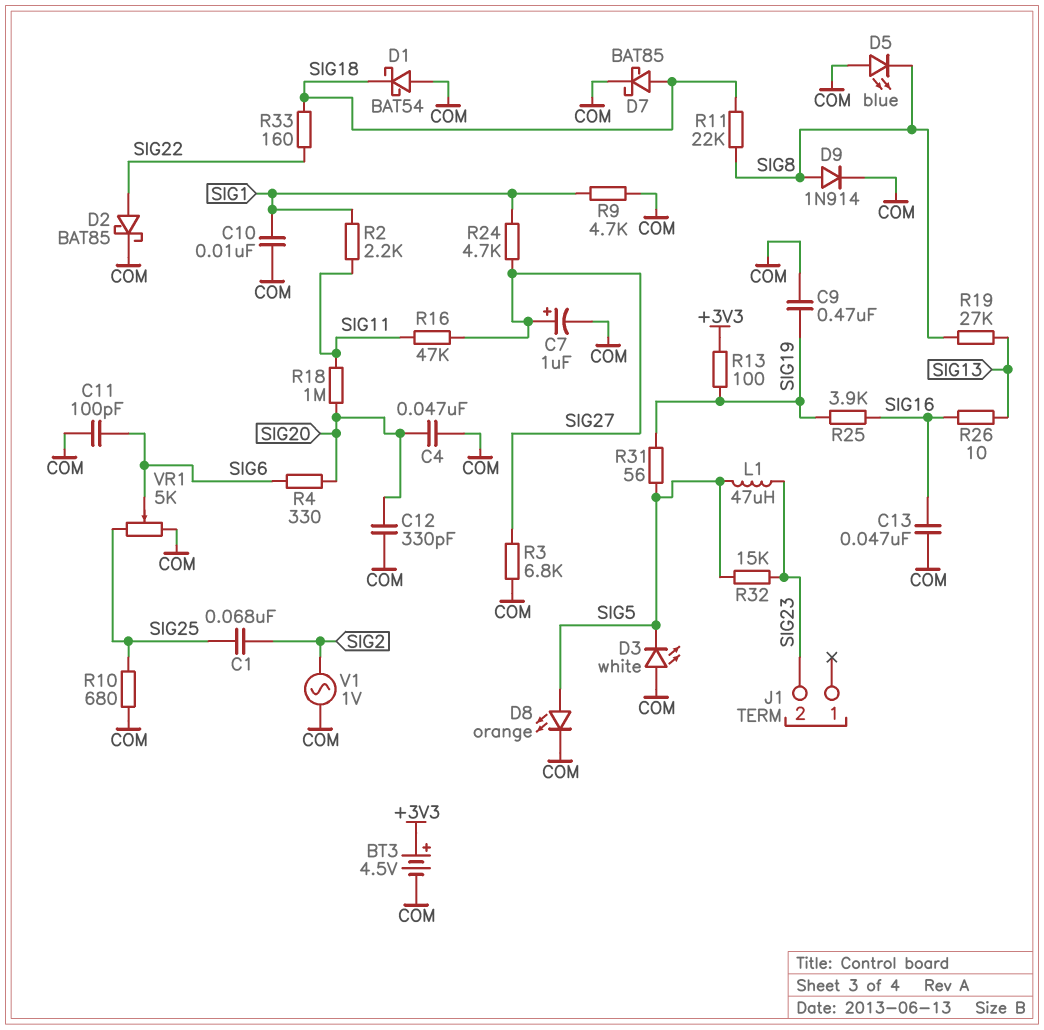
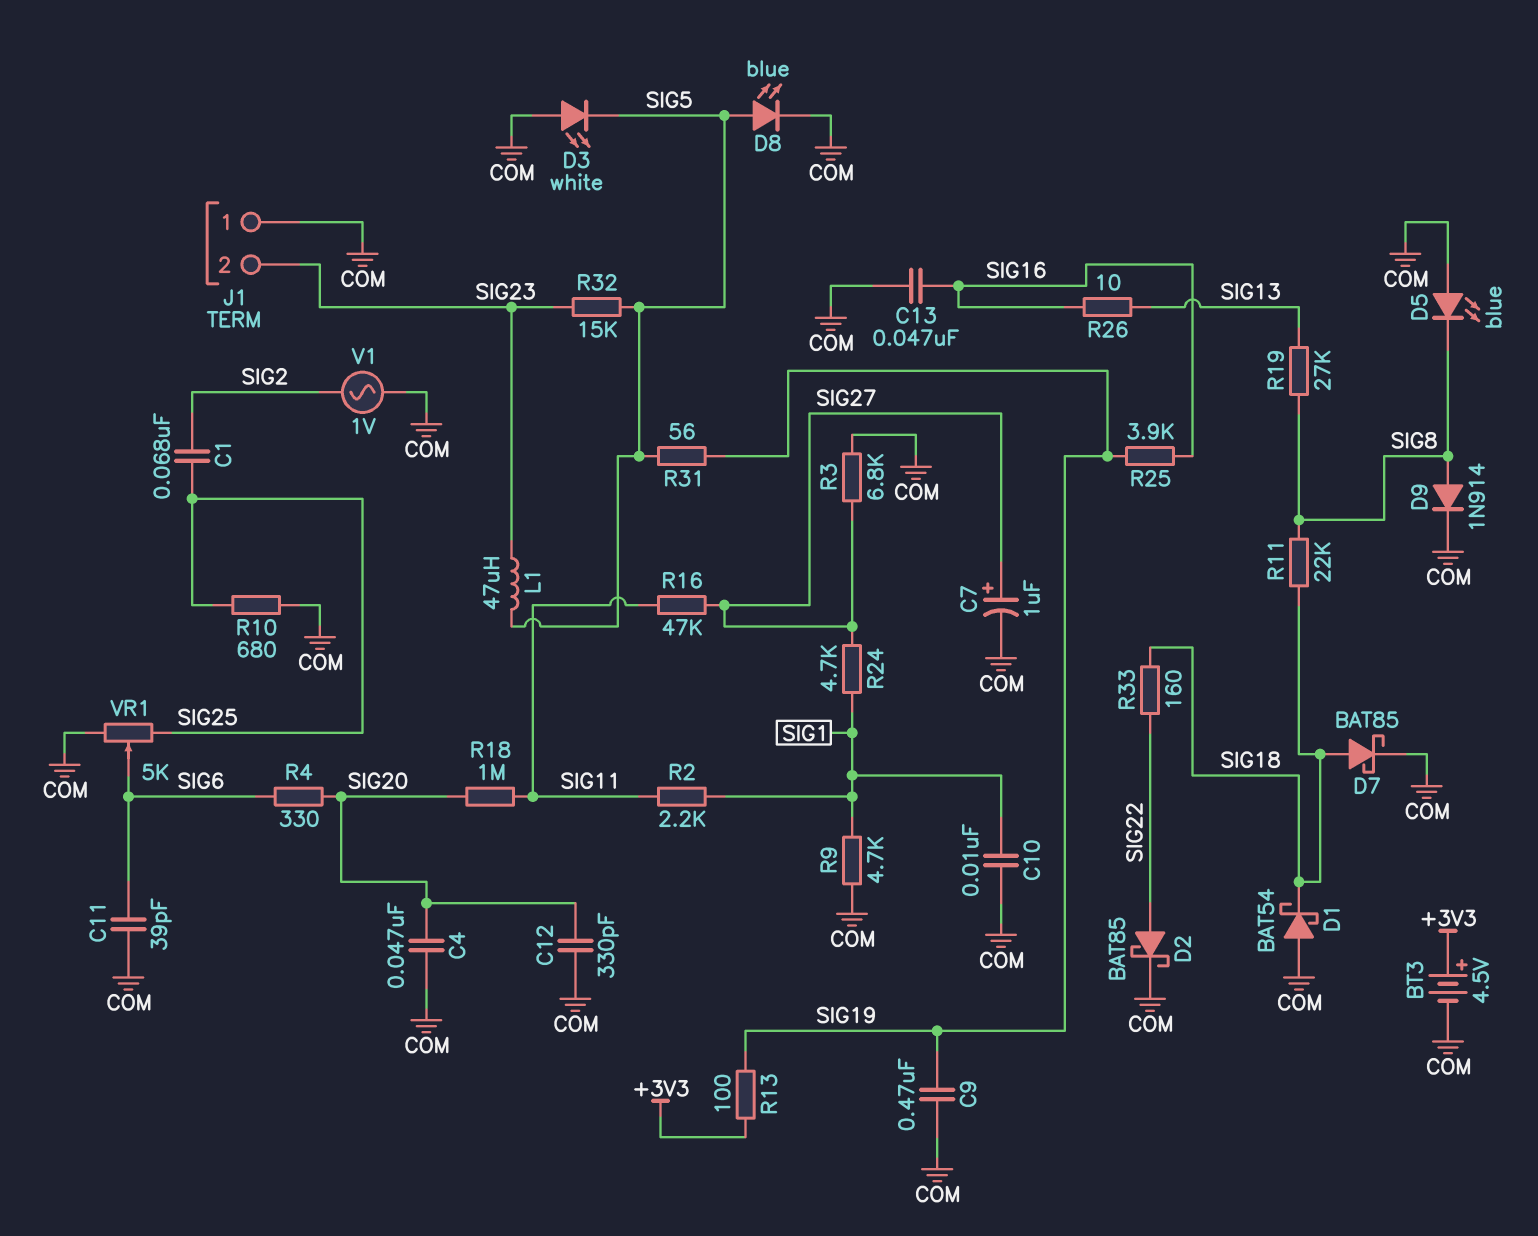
C11: 100pF (COM, SIG6) -> 39pF (COM, SIG6)
D8: LED orange (A SIG5, K COM) -> LED blue (A SIG5, K COM)
J1 pin 1: none -> COM

